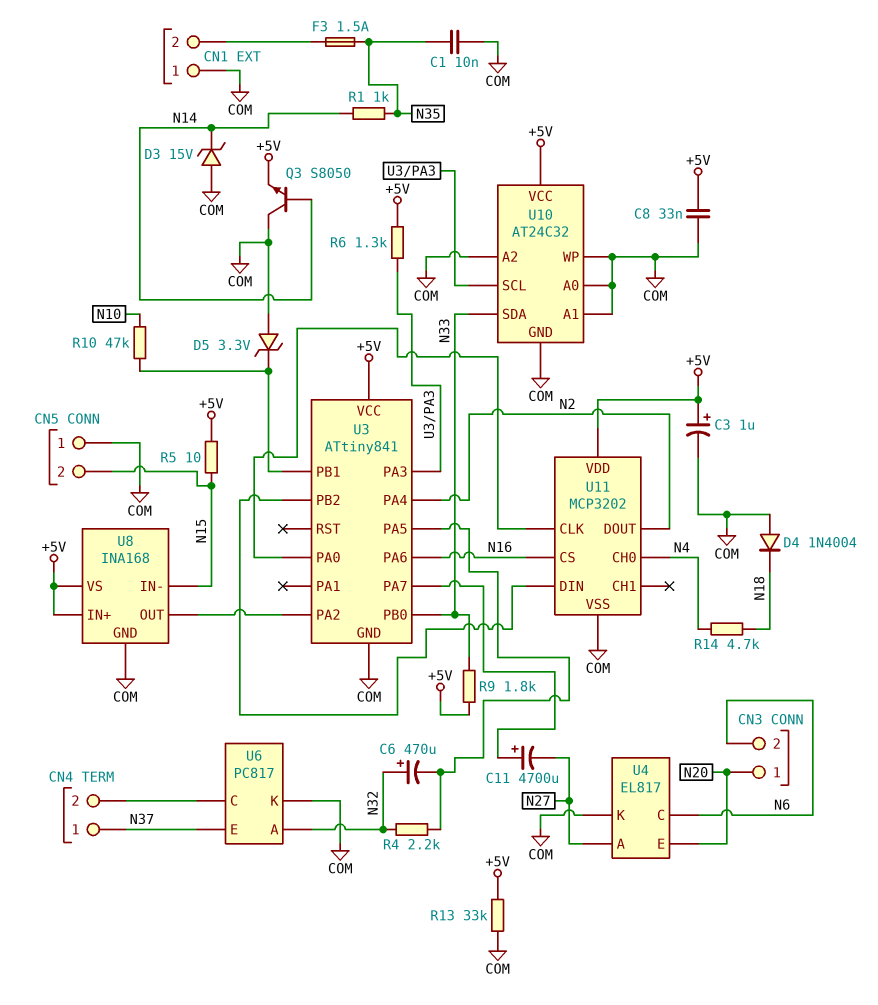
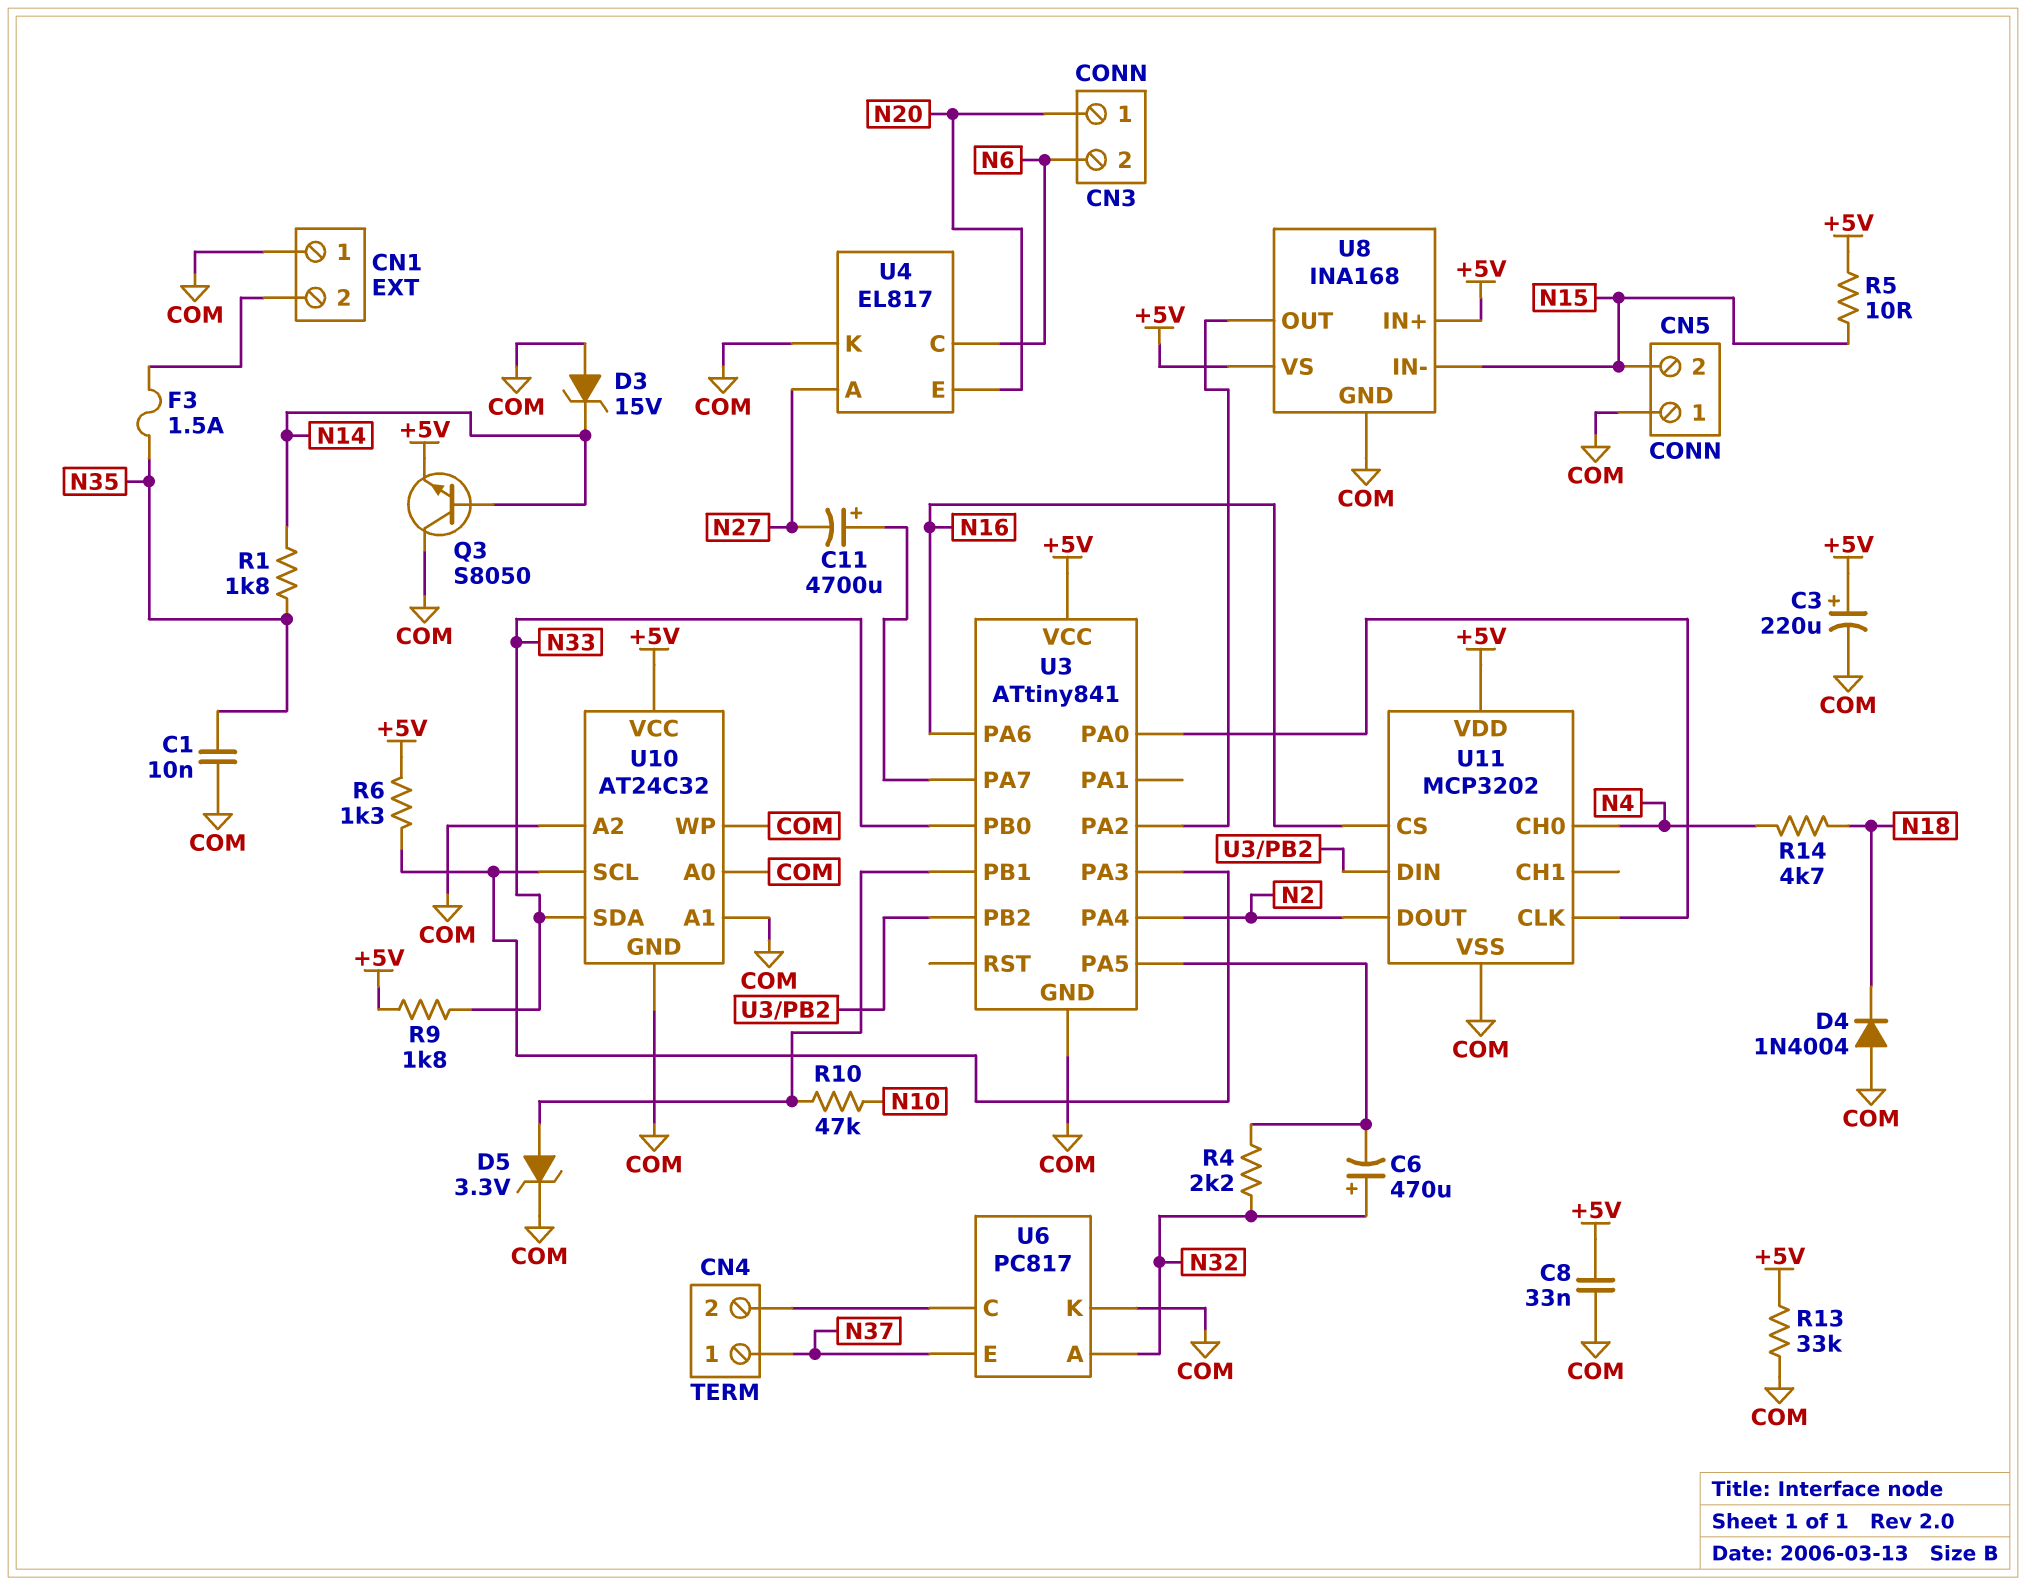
C3: 1uF (plus +5V, minus COM) -> 220uF (plus +5V, minus COM)
D5: zener 3.3V (A COM, K U3/PB1) -> zener 3.3V (A U3/PB1, K COM)
R1: 1k (N14, N35) -> 1.8k (N14, N35)

